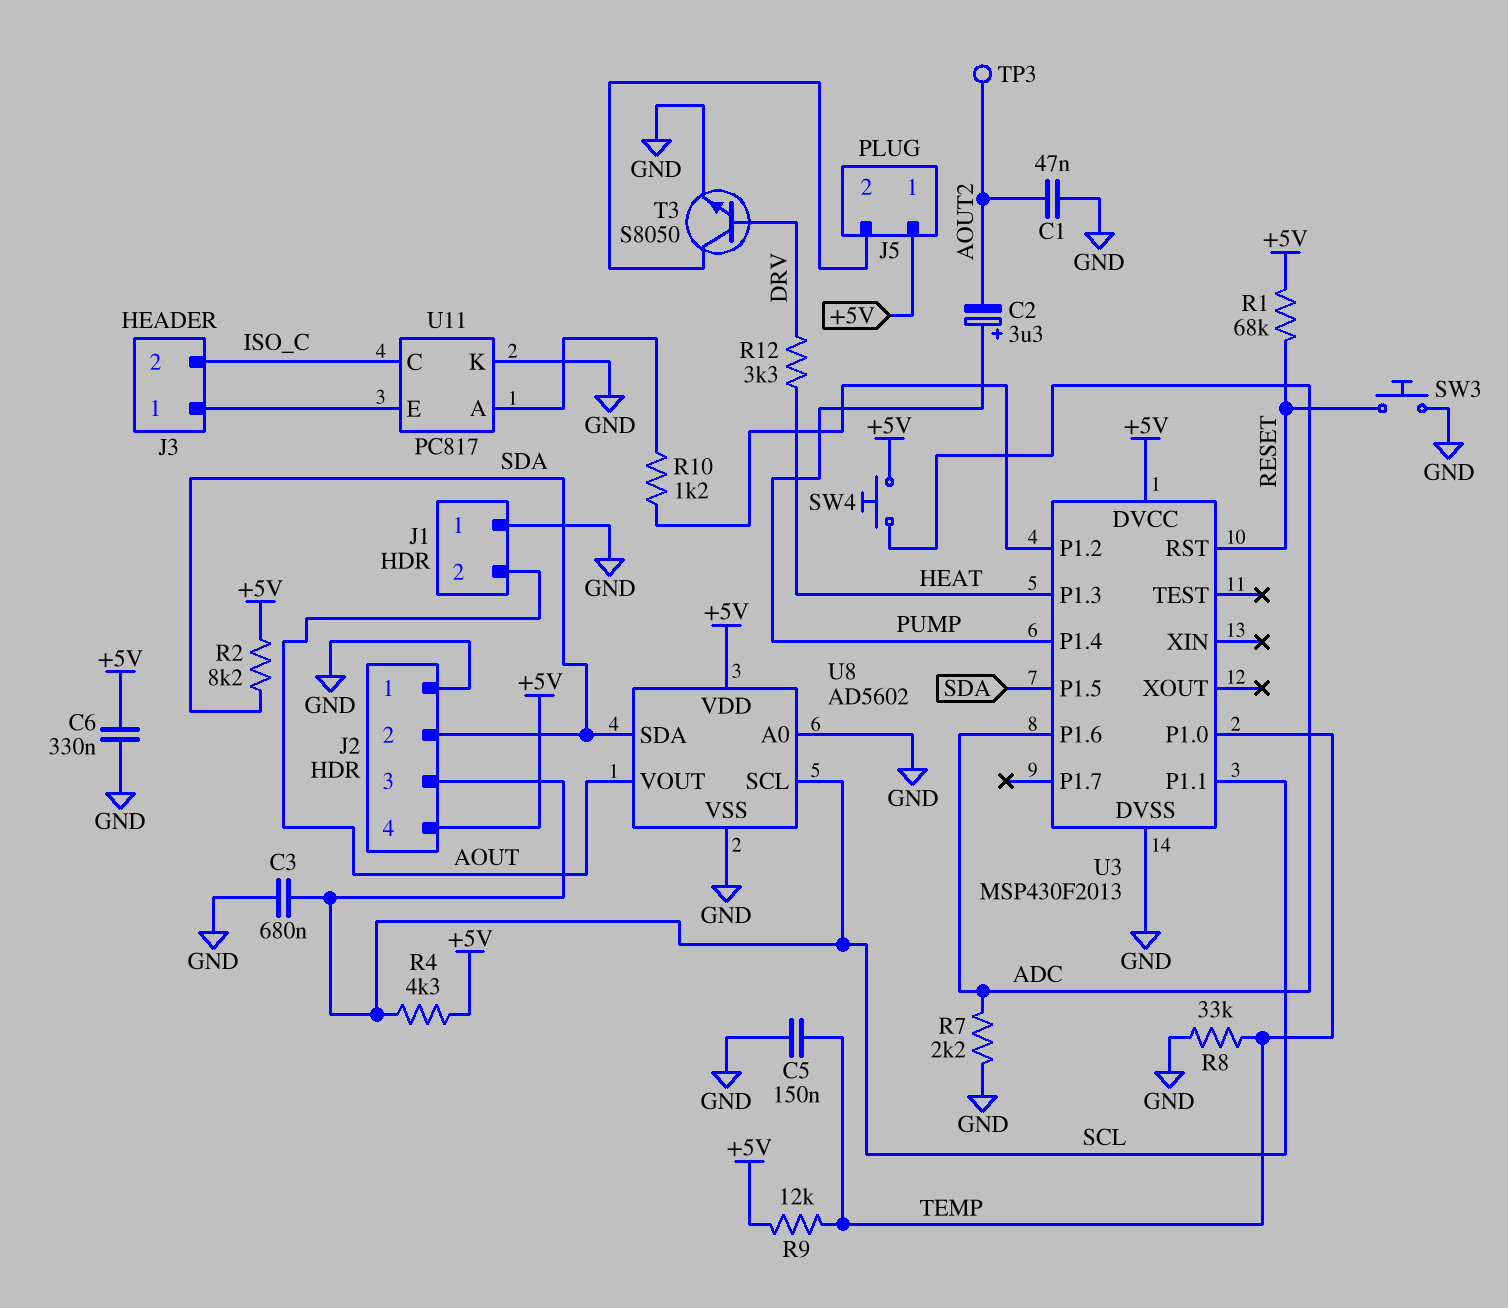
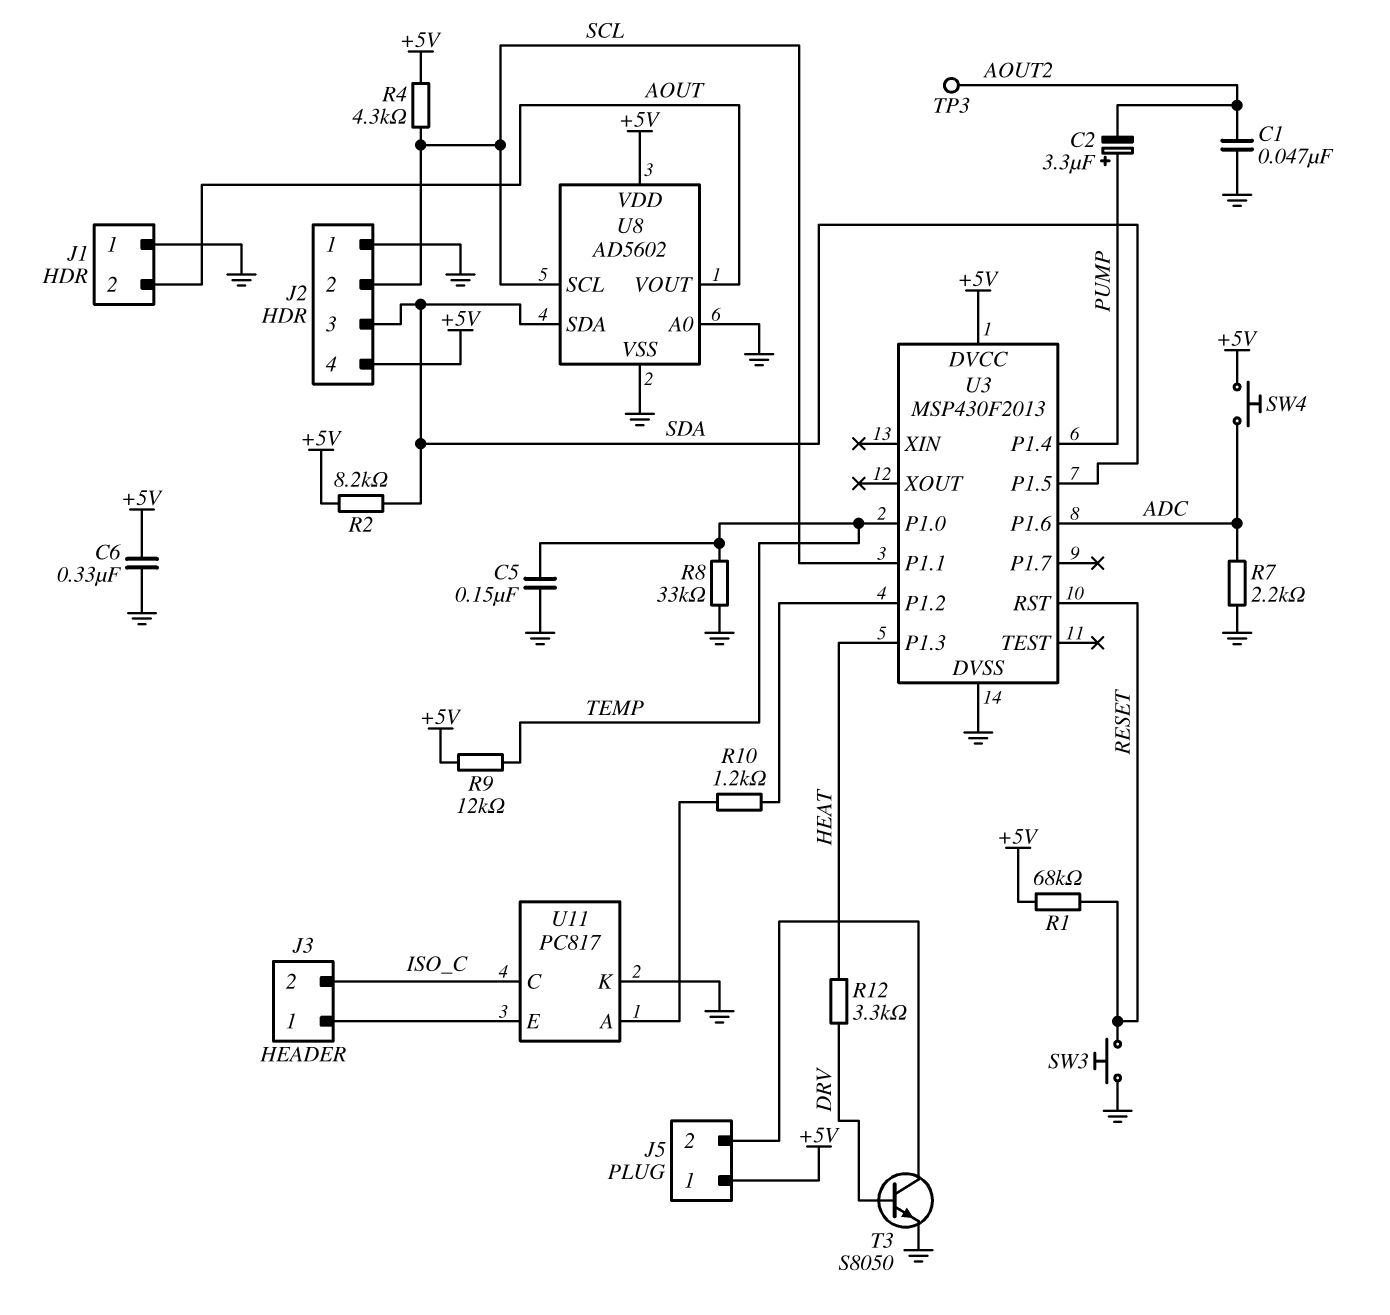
C3: 680nF (GND, SCL) -> none
J2 pin 2: SDA -> SCL
J2 pin 3: SCL -> SDA

